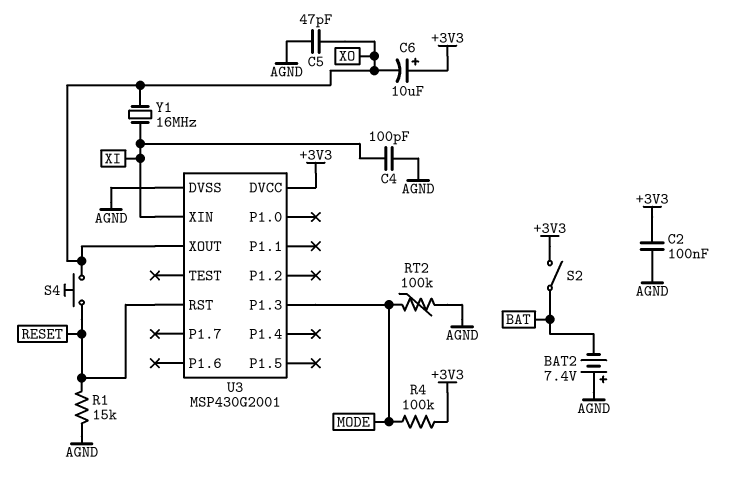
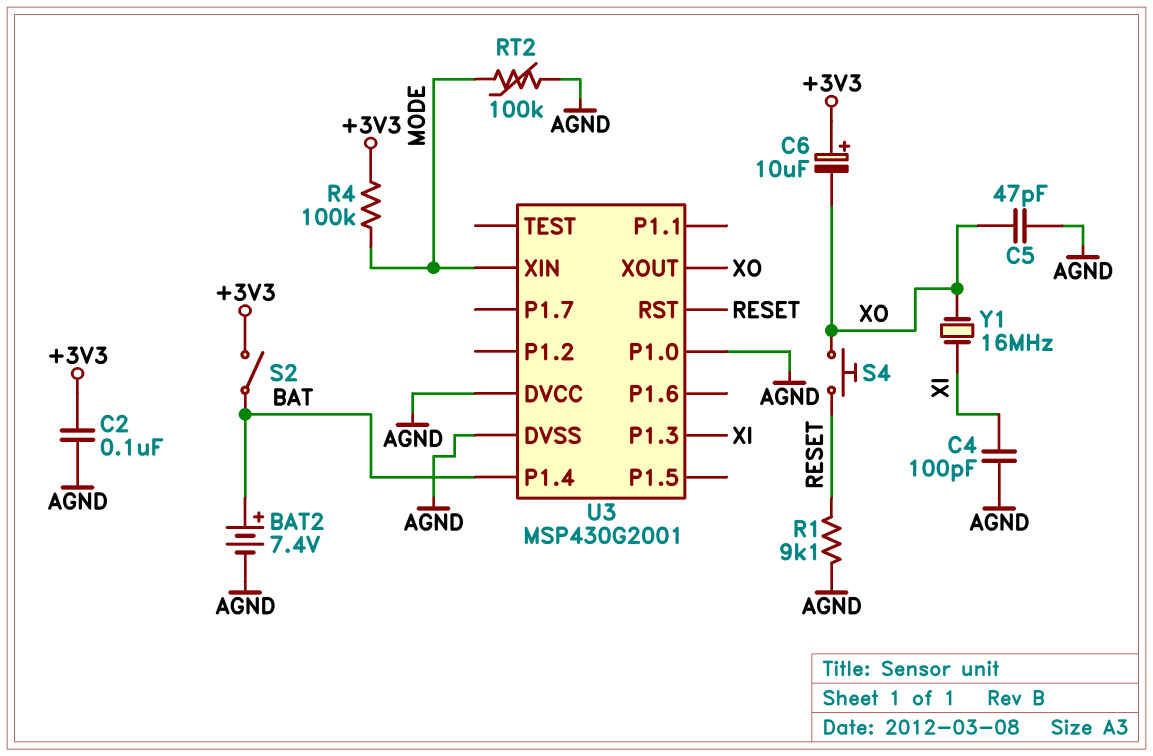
BAT2: 7.4V (plus AGND, minus BAT) -> 7.4V (plus BAT, minus AGND)
R1: 15k (AGND, RESET) -> 9.1k (AGND, RESET)
U3 pin DVCC: +3V3 -> AGND
U3 pin P1.0: none -> AGND
U3 pin P1.3: MODE -> XI
U3 pin P1.4: none -> BAT
U3 pin XIN: XI -> MODE

